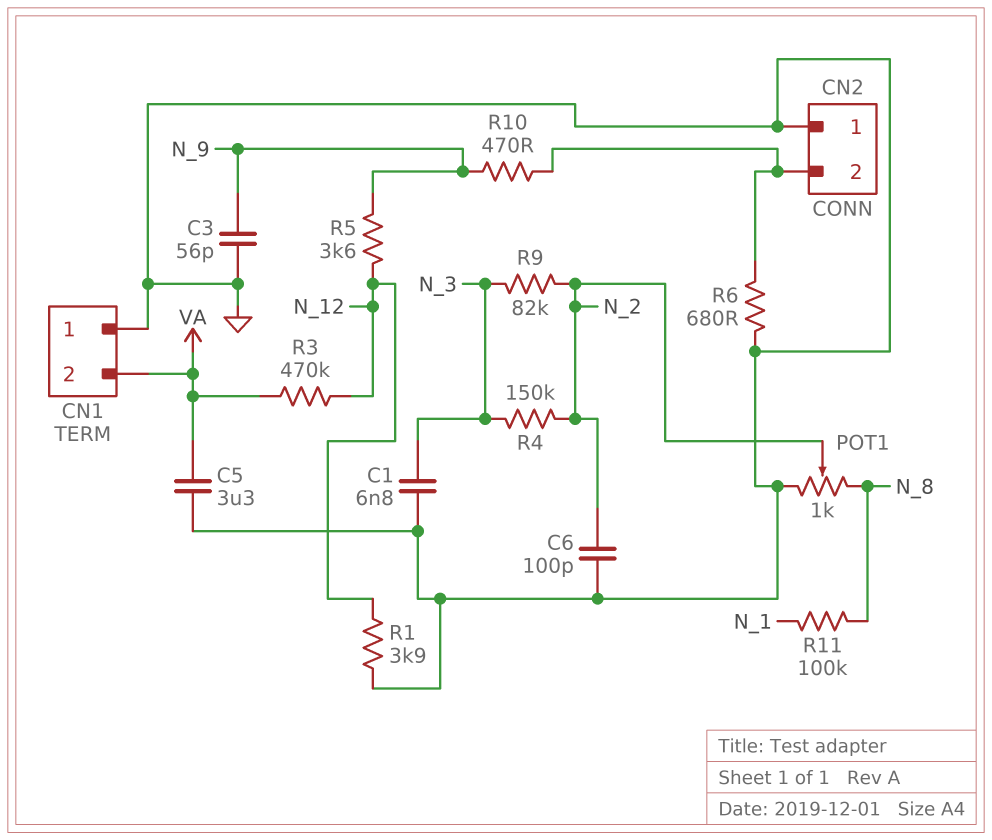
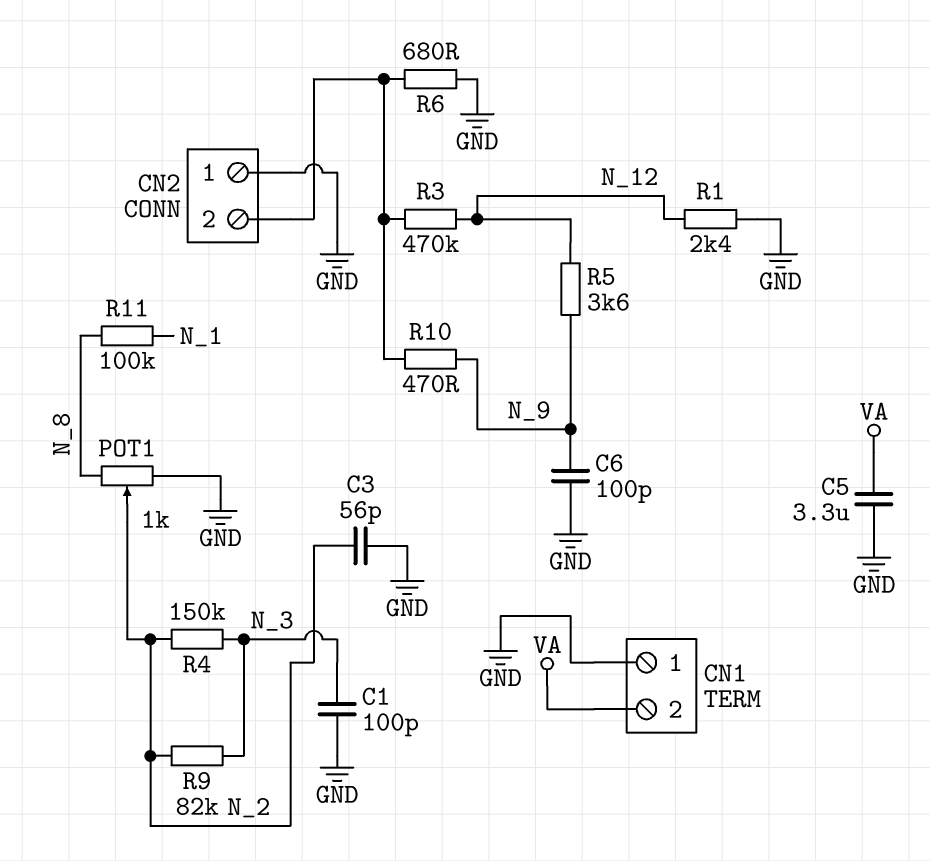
C1: 6.8nF (GND, N_3) -> 100pF (GND, N_3)
C3: 56pF (GND, N_9) -> 56pF (GND, N_2)
C6: 100pF (GND, N_2) -> 100pF (GND, N_9)
R1: 3.9k (GND, N_12) -> 2.4k (GND, N_12)
R3: 470k (N_12, VA) -> 470k (CN2/2, N_12)

